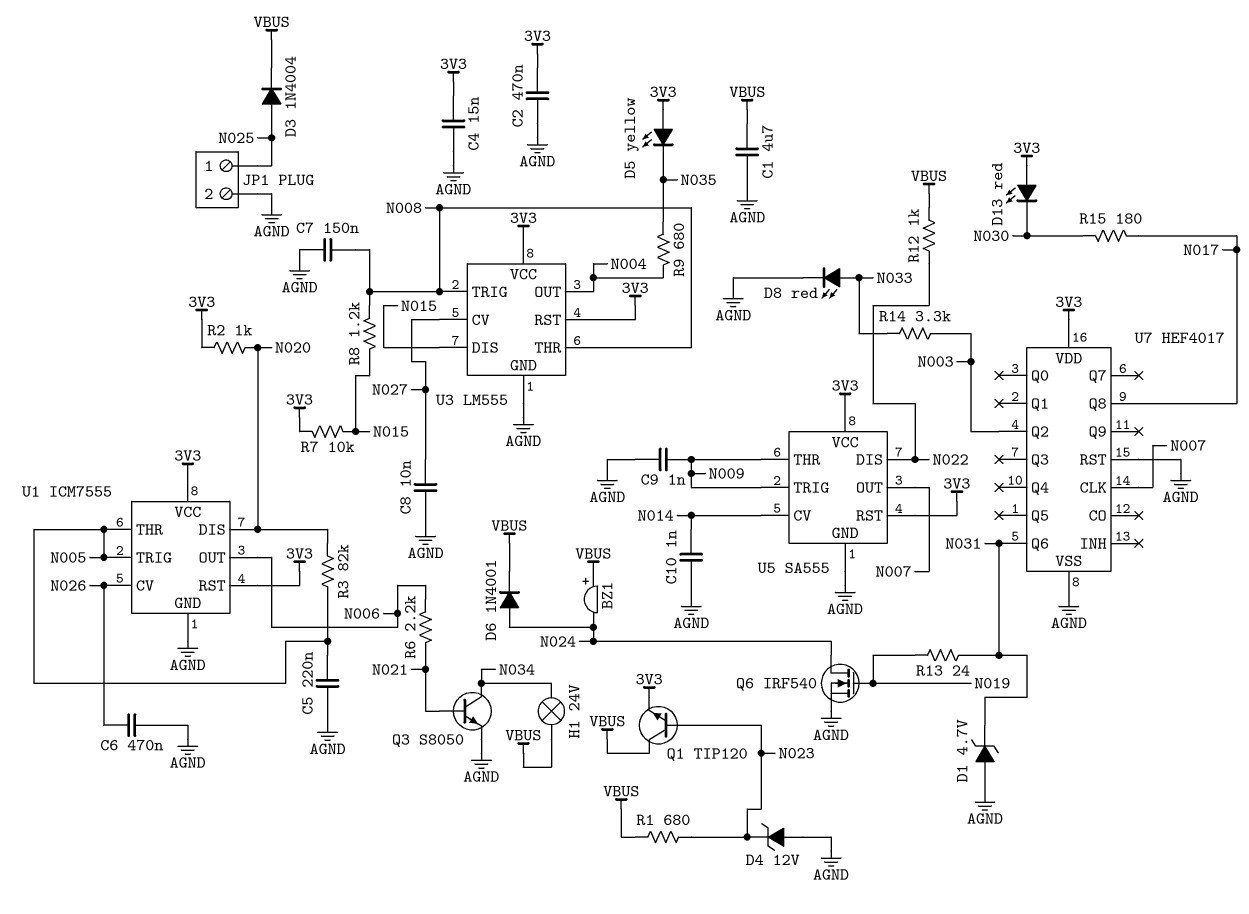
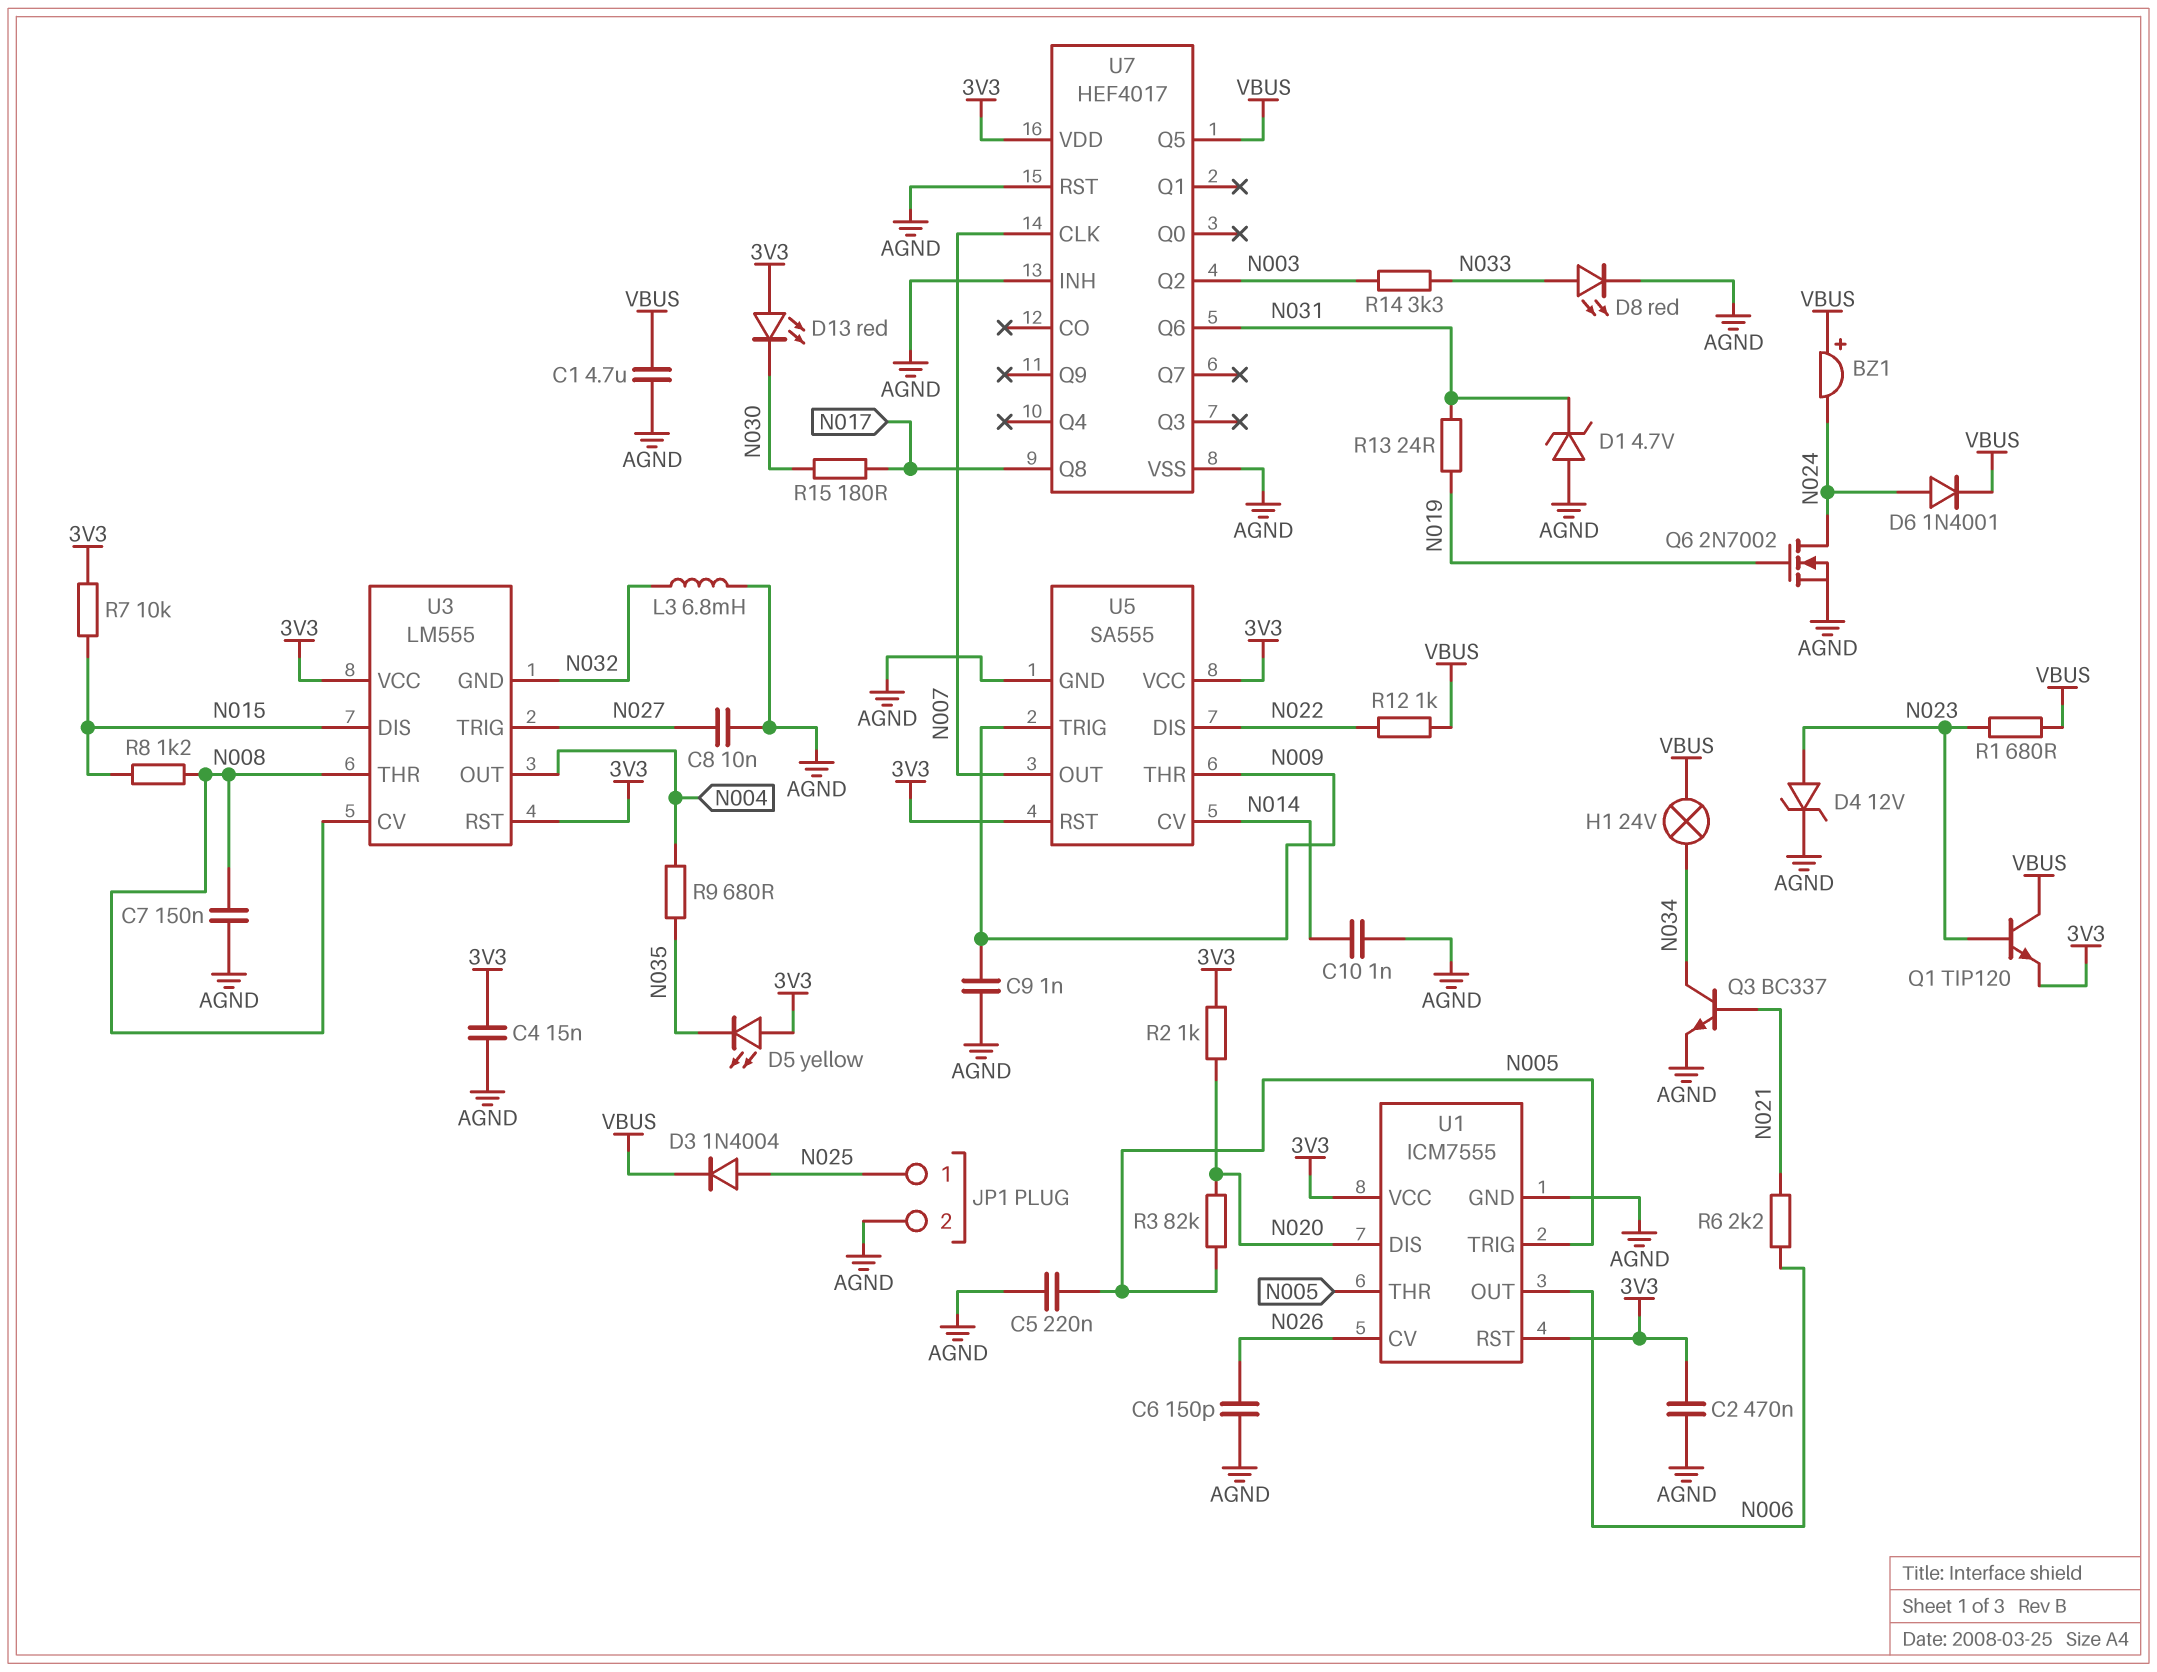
C6: 470nF (AGND, N026) -> 150pF (AGND, N026)
D4: zener 12V (A AGND, K N023) -> zener 12V (A N023, K AGND)
L3: none -> 6.8mH (AGND, N032)
Q3: NPN S8050 (B N021, C N034, E AGND) -> NPN BC337 (B N021, C N034, E AGND)
Q6: NMOS IRF540 (G N019, D N024, S AGND) -> NMOS 2N7002 (G N019, D N024, S AGND)
U3 pin CV: N027 -> N008
U3 pin GND: AGND -> N032
U3 pin TRIG: N008 -> N027
U7 pin INH: none -> AGND
U7 pin Q5: none -> VBUS

